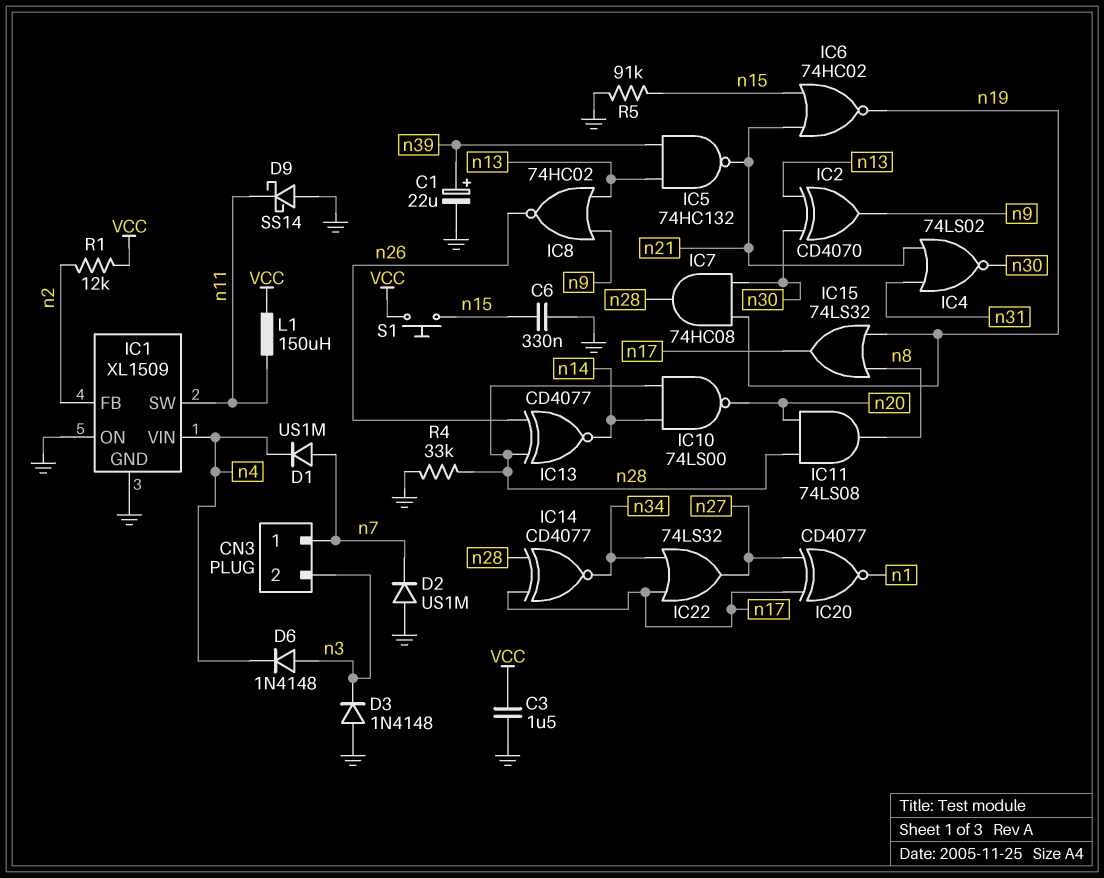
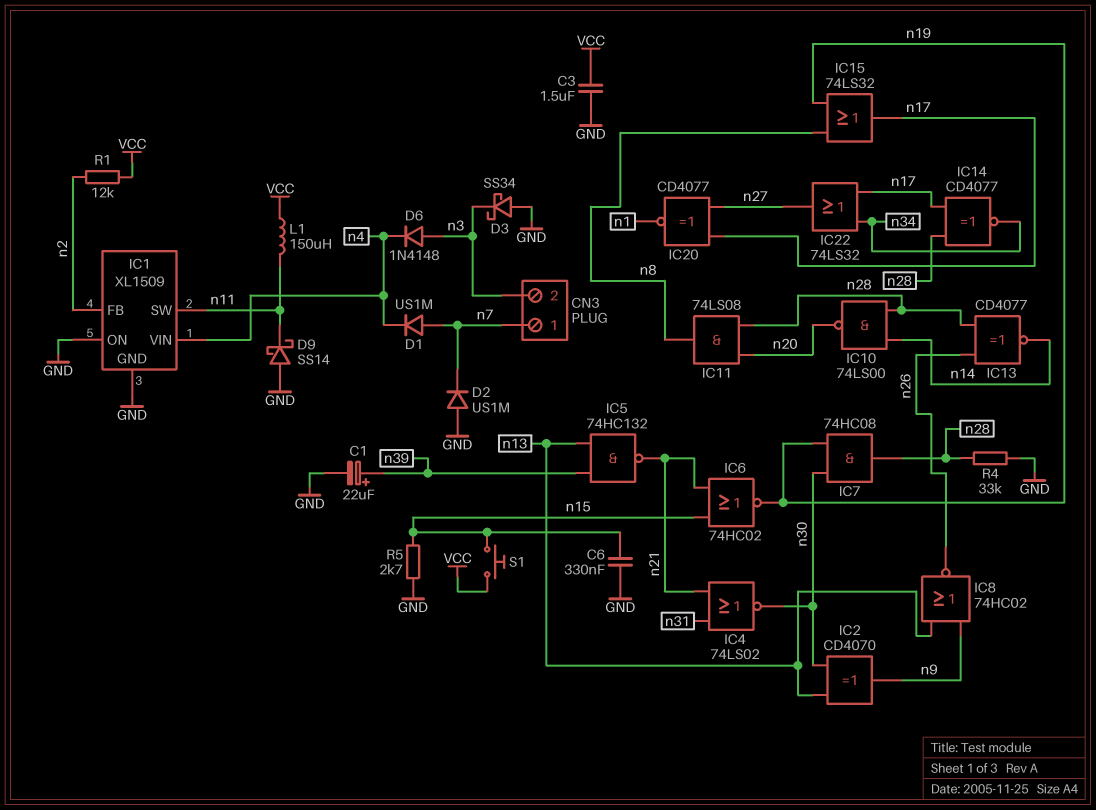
D3: diode 1N4148 (A GND, K n3) -> schottky SS34 (A GND, K n3)
R5: 91k (GND, n15) -> 2.7k (GND, n15)

